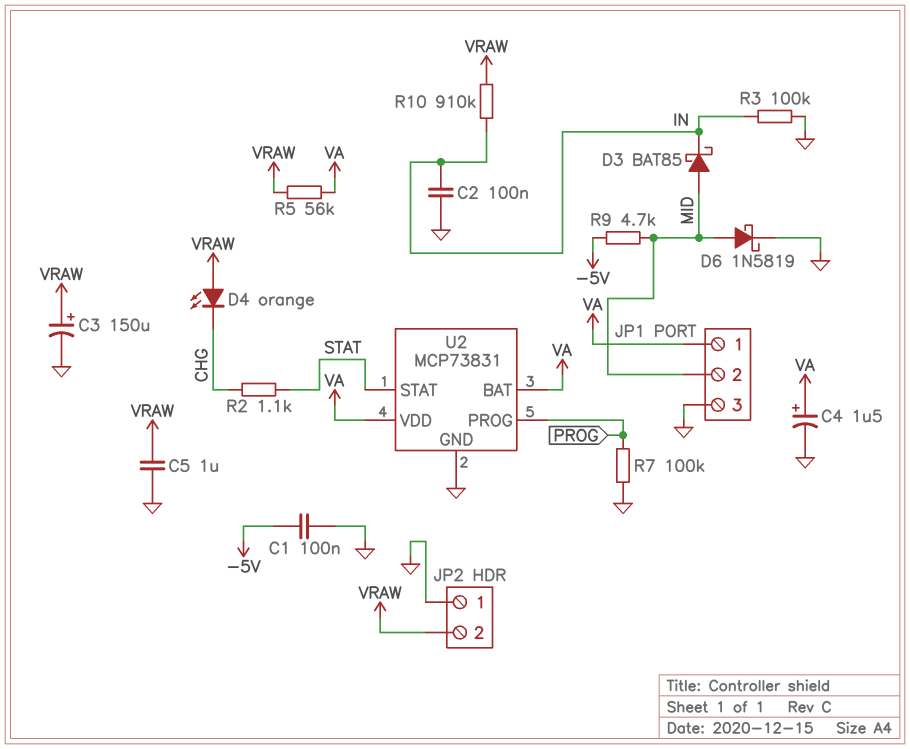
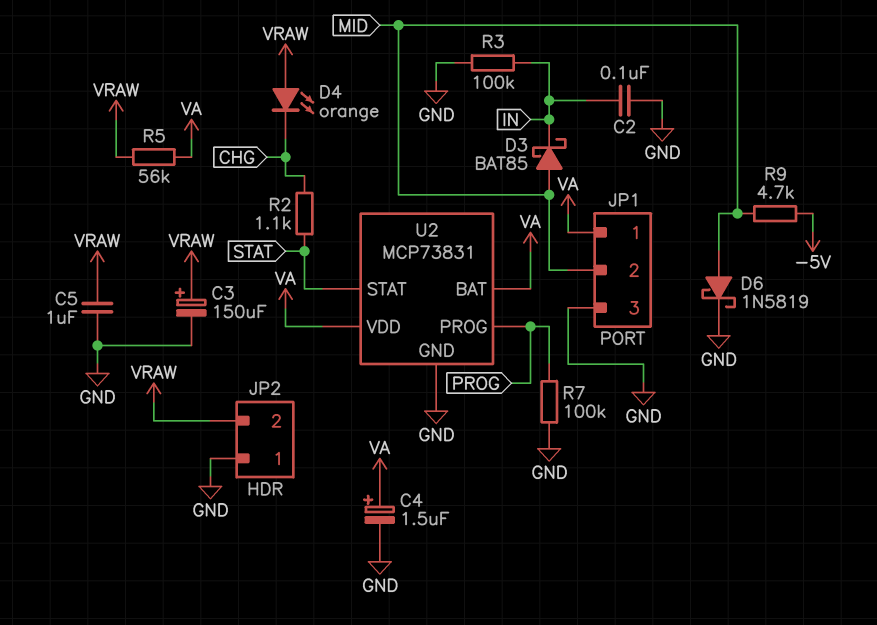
C1: 100nF (-5V, GND) -> none
R10: 910k (IN, VRAW) -> none

